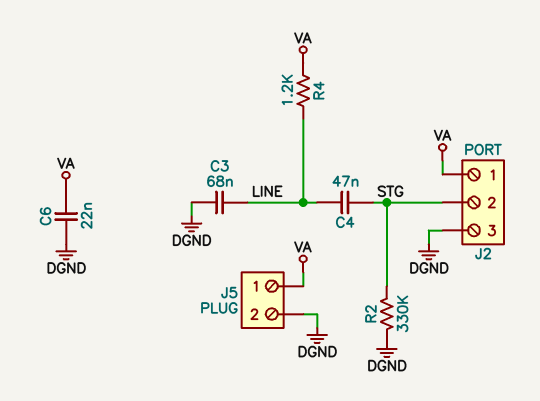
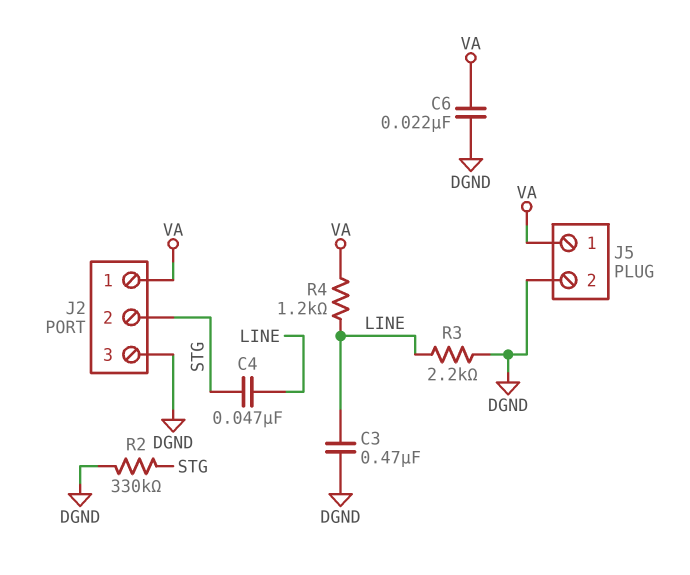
C3: 68nF (DGND, LINE) -> 470nF (DGND, LINE)
R3: none -> 2.2k (DGND, LINE)

